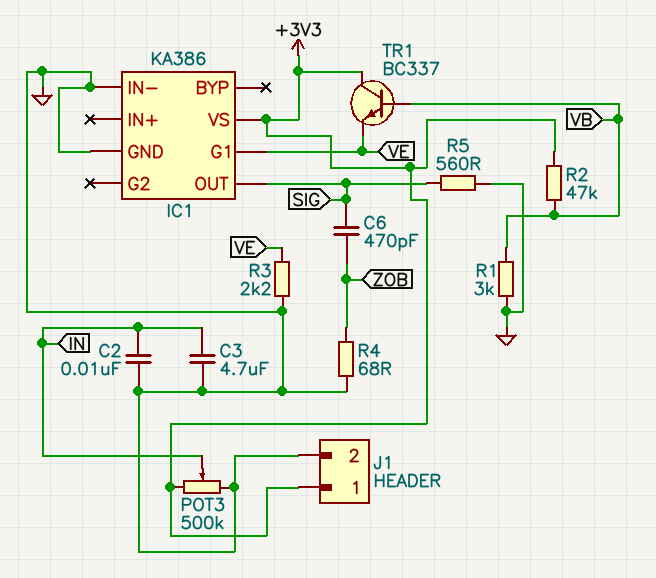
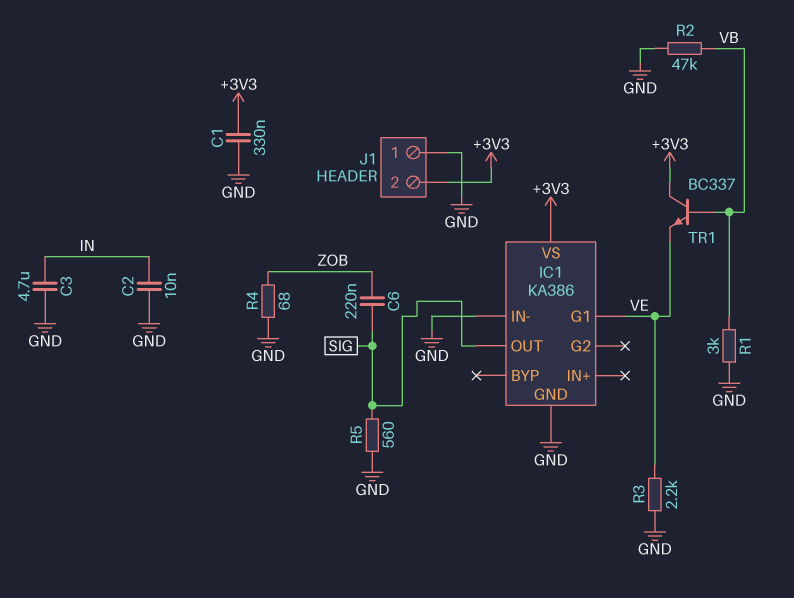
C1: none -> 330nF (+3V3, GND)
C6: 470pF (SIG, ZOB) -> 220nF (SIG, ZOB)
J1 pin 1: +3V3 -> GND
J1 pin 2: GND -> +3V3
POT3: 500k (+3V3, GND, wiper IN) -> none
R2: 47k (+3V3, VB) -> 47k (GND, VB)

